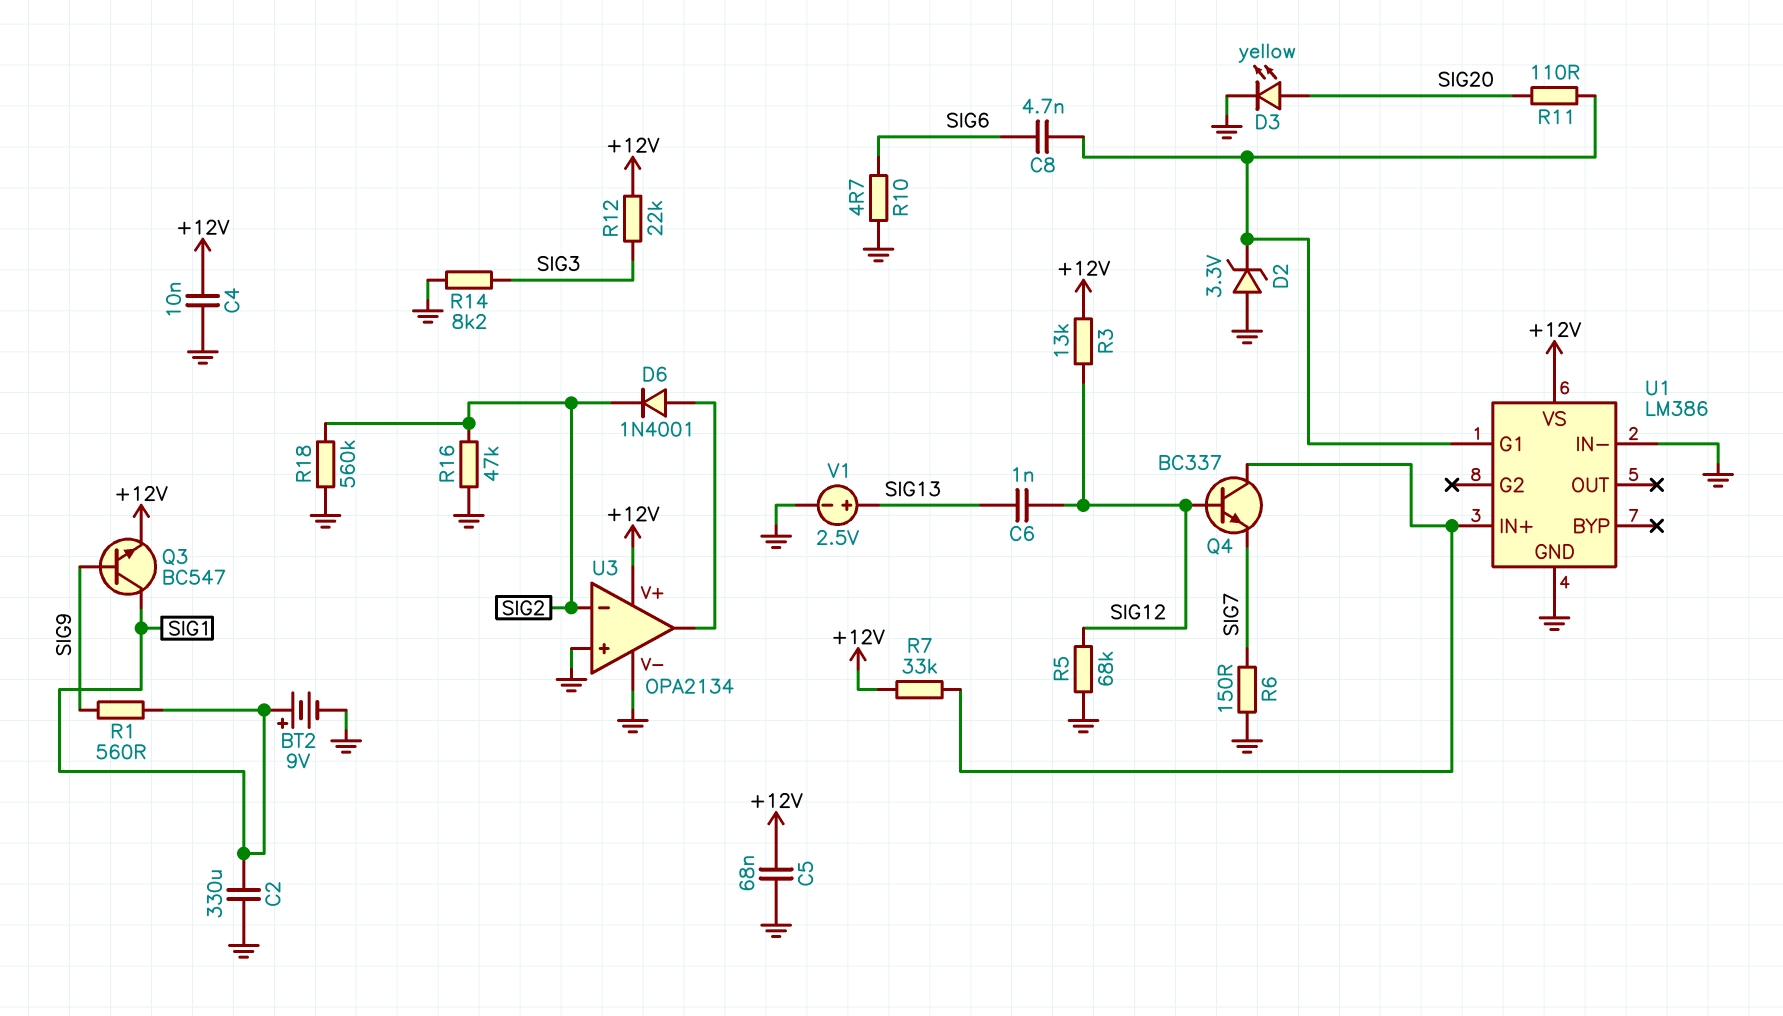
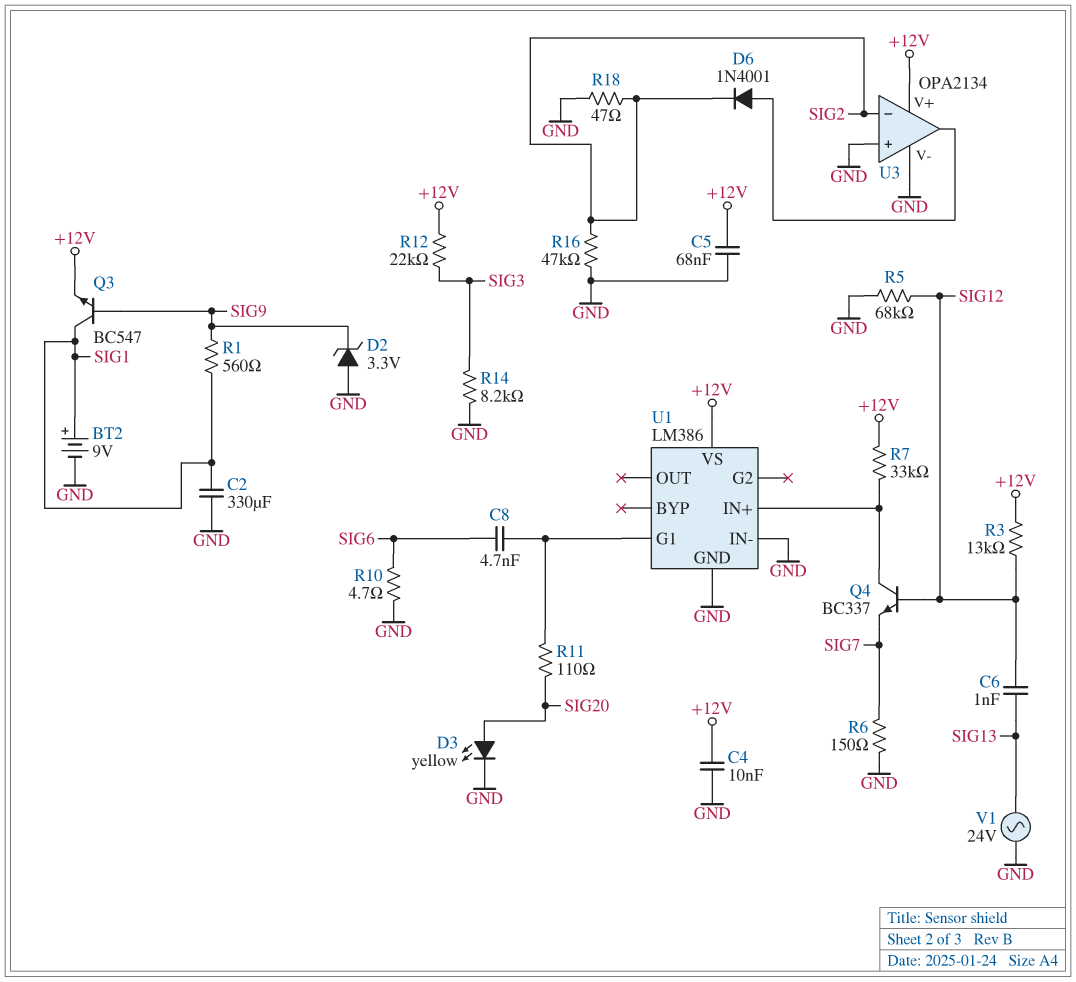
D2: zener 3.3V (A GND, K U1/G1) -> zener 3.3V (A GND, K SIG9)
R18: 560k (GND, SIG2) -> 47 (GND, SIG2)
V1: 2.5V (plus SIG13, minus GND) -> AC 24V (GND, SIG13)

